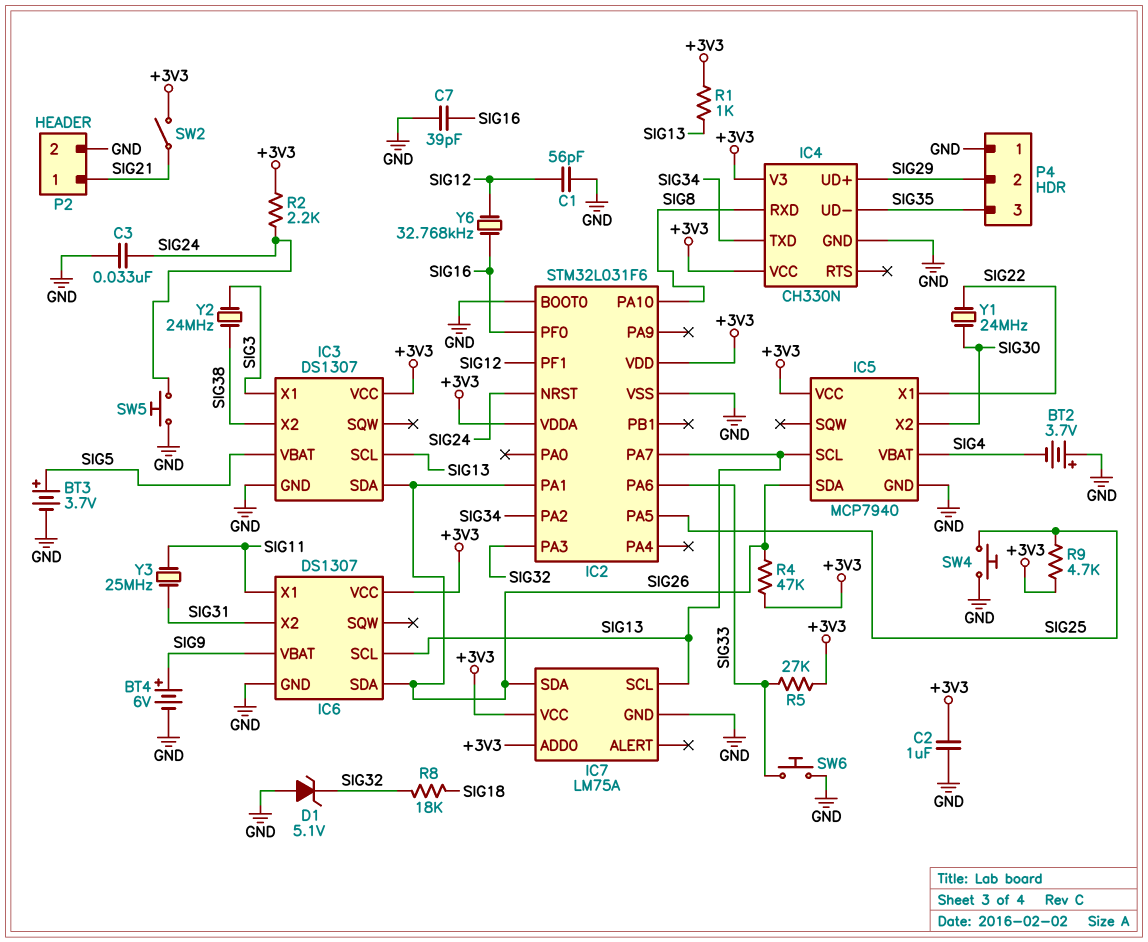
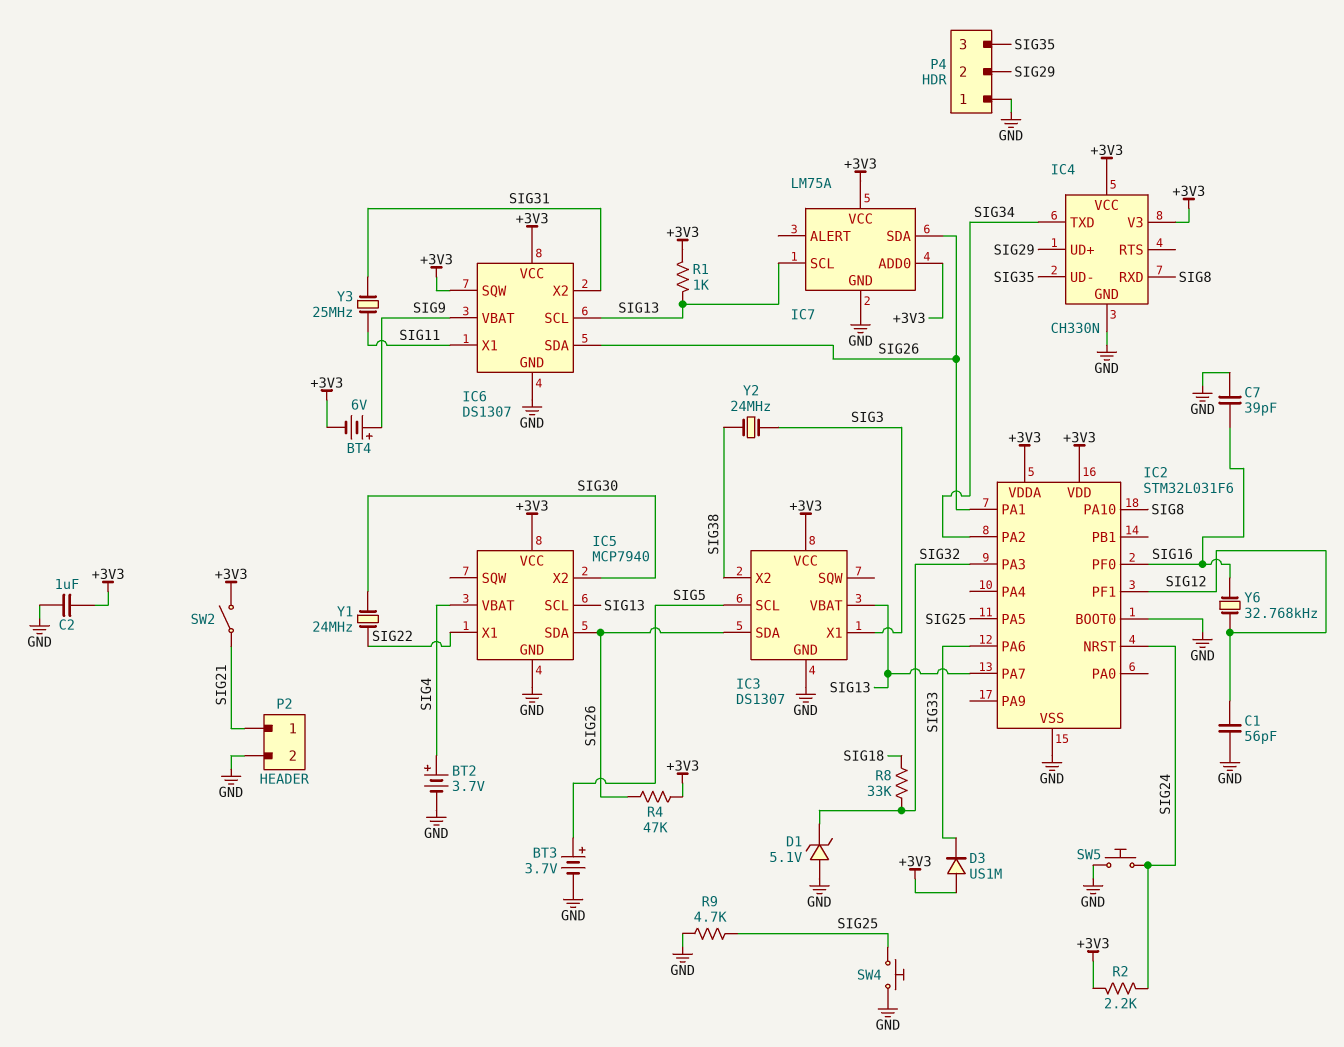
BT2: 3.7V (plus GND, minus SIG4) -> 3.7V (plus SIG4, minus GND)
BT4: 6V (plus SIG9, minus GND) -> 6V (plus SIG9, minus +3V3)
C3: 33nF (GND, SIG24) -> none
D3: none -> diode US1M (A +3V3, K SIG33)
IC3 pin SCL: SIG13 -> SIG5
IC3 pin VBAT: SIG5 -> SIG13
IC6 pin SQW: none -> +3V3
R5: 27k (+3V3, SIG33) -> none
R8: 18k (SIG18, SIG32) -> 33k (SIG18, SIG32)
R9: 4.7k (+3V3, SIG25) -> 4.7k (GND, SIG25)
SW6: button (GND, SIG33) -> none

